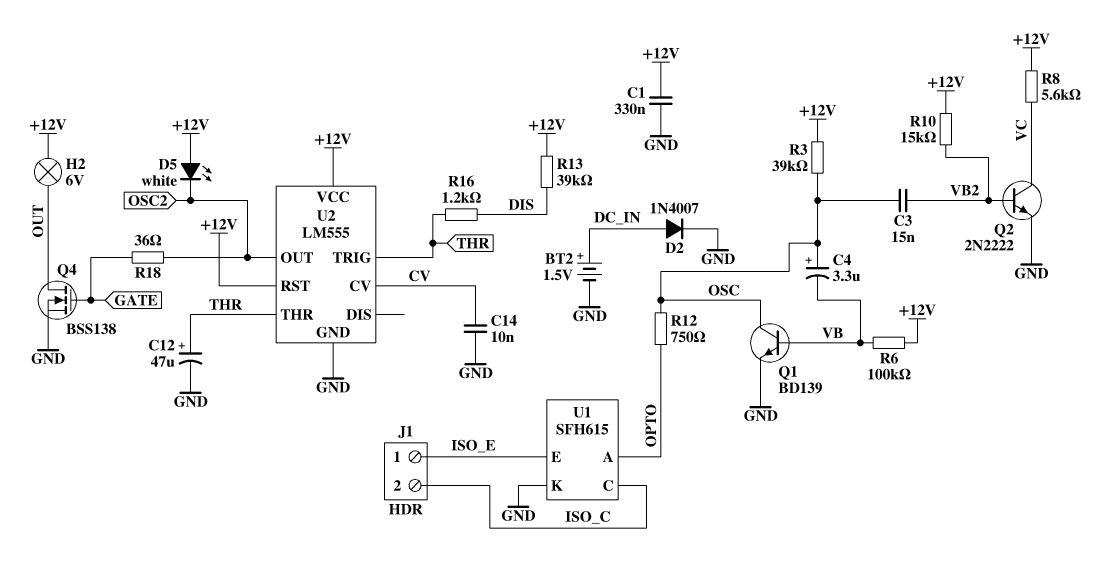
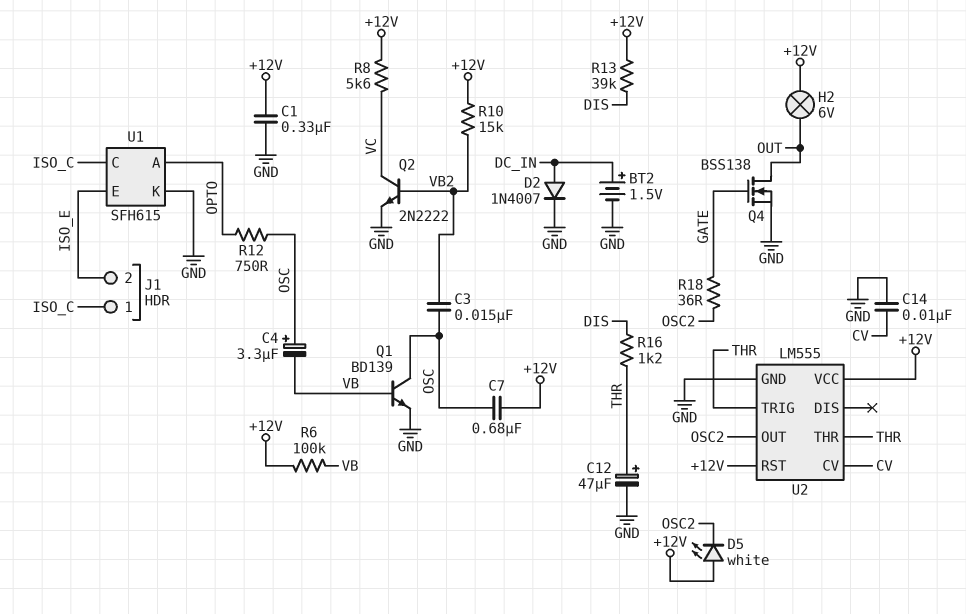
C7: none -> 680nF (+12V, OSC)
J1 pin 1: ISO_E -> ISO_C
J1 pin 2: ISO_C -> ISO_E
R3: 39k (+12V, OSC) -> none

